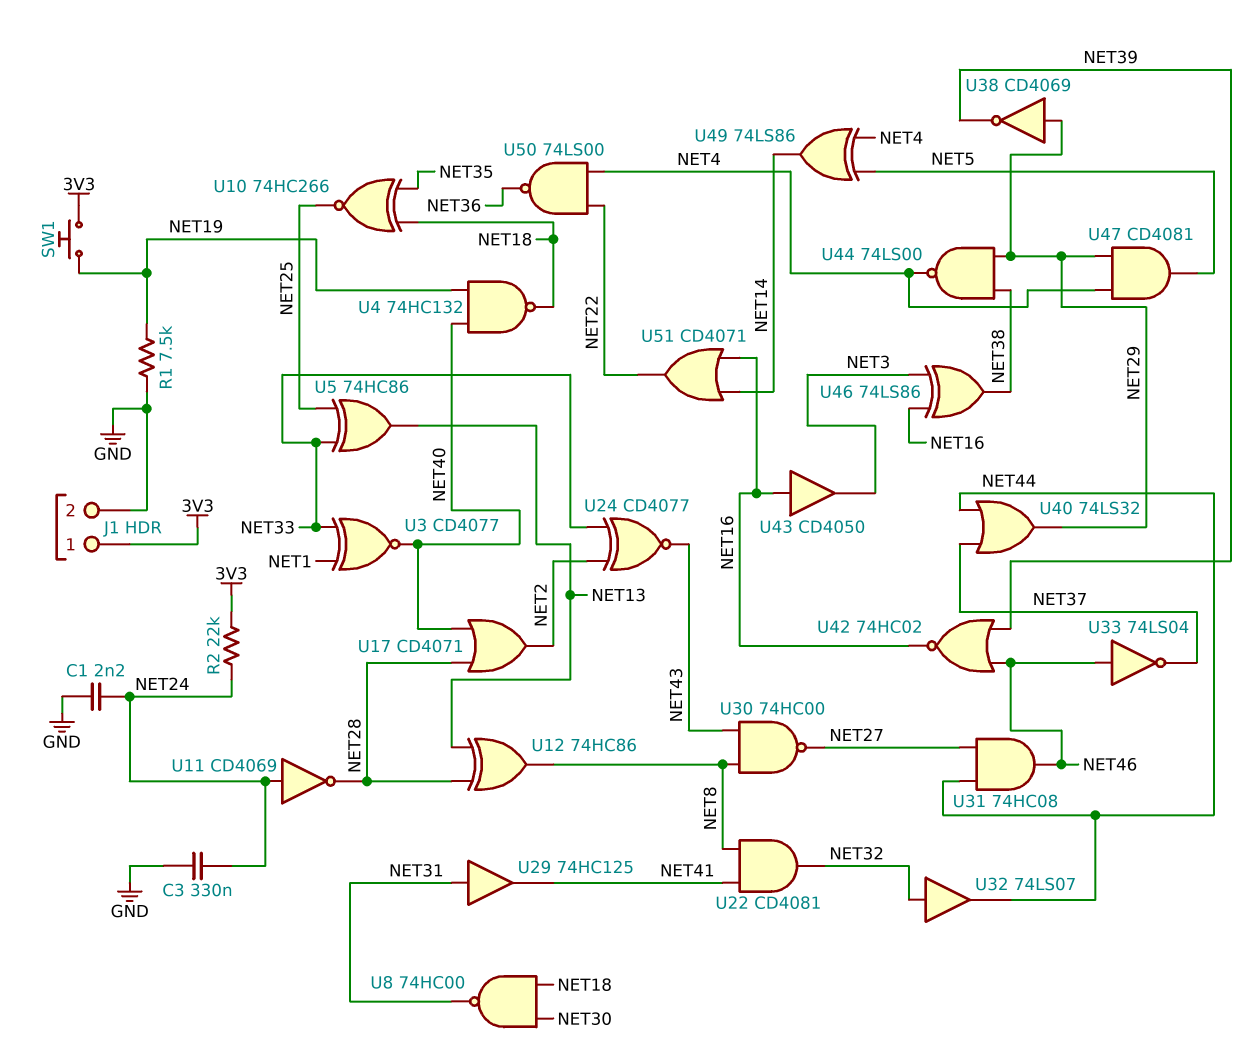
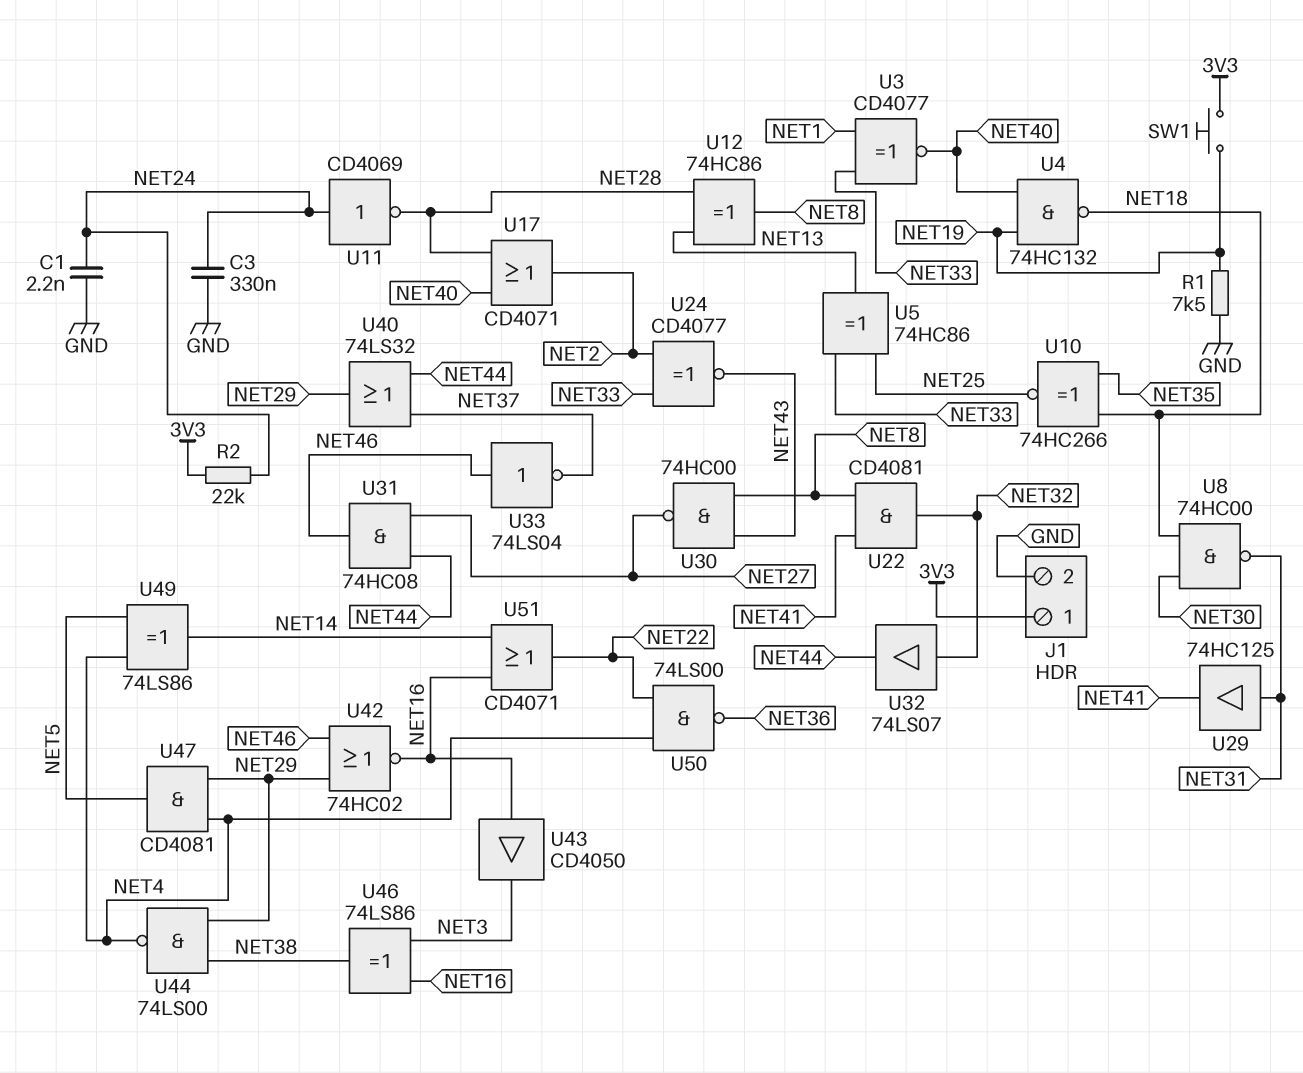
U38: NOT CD4069 (in NET29, out NET39) -> none
U42: NOR 74HC02 (in NET39, in NET46, out NET16) -> NOR 74HC02 (in NET29, in NET46, out NET16)

